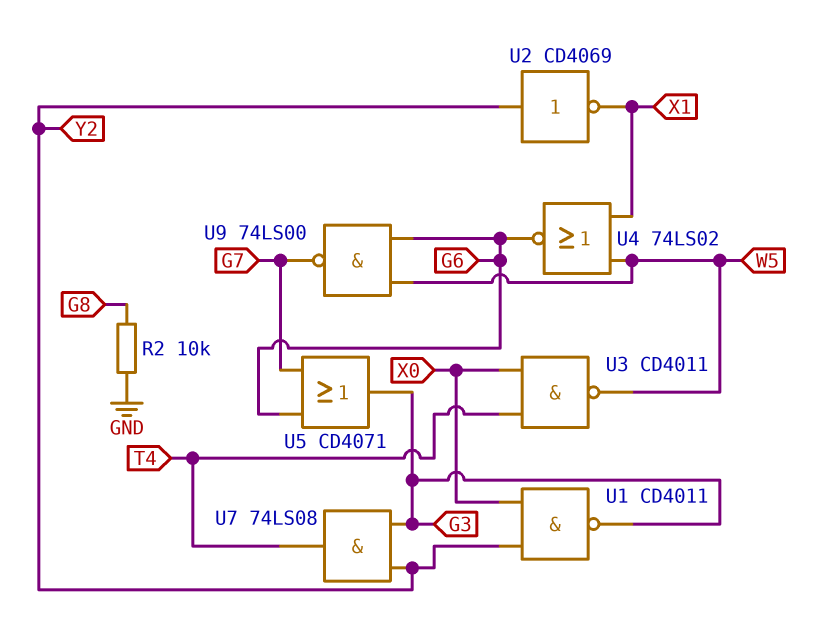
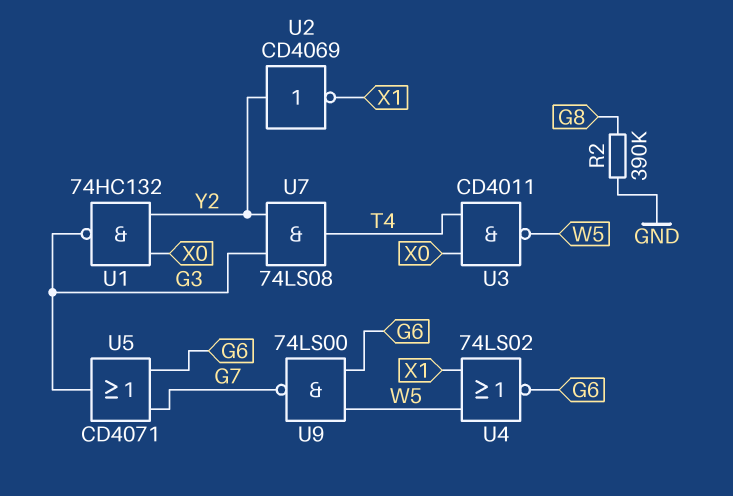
R2: 10k (G8, GND) -> 390k (G8, GND)
U1: NAND CD4011 (in X0, in Y2, out G3) -> NAND 74HC132 (in X0, in Y2, out G3)

